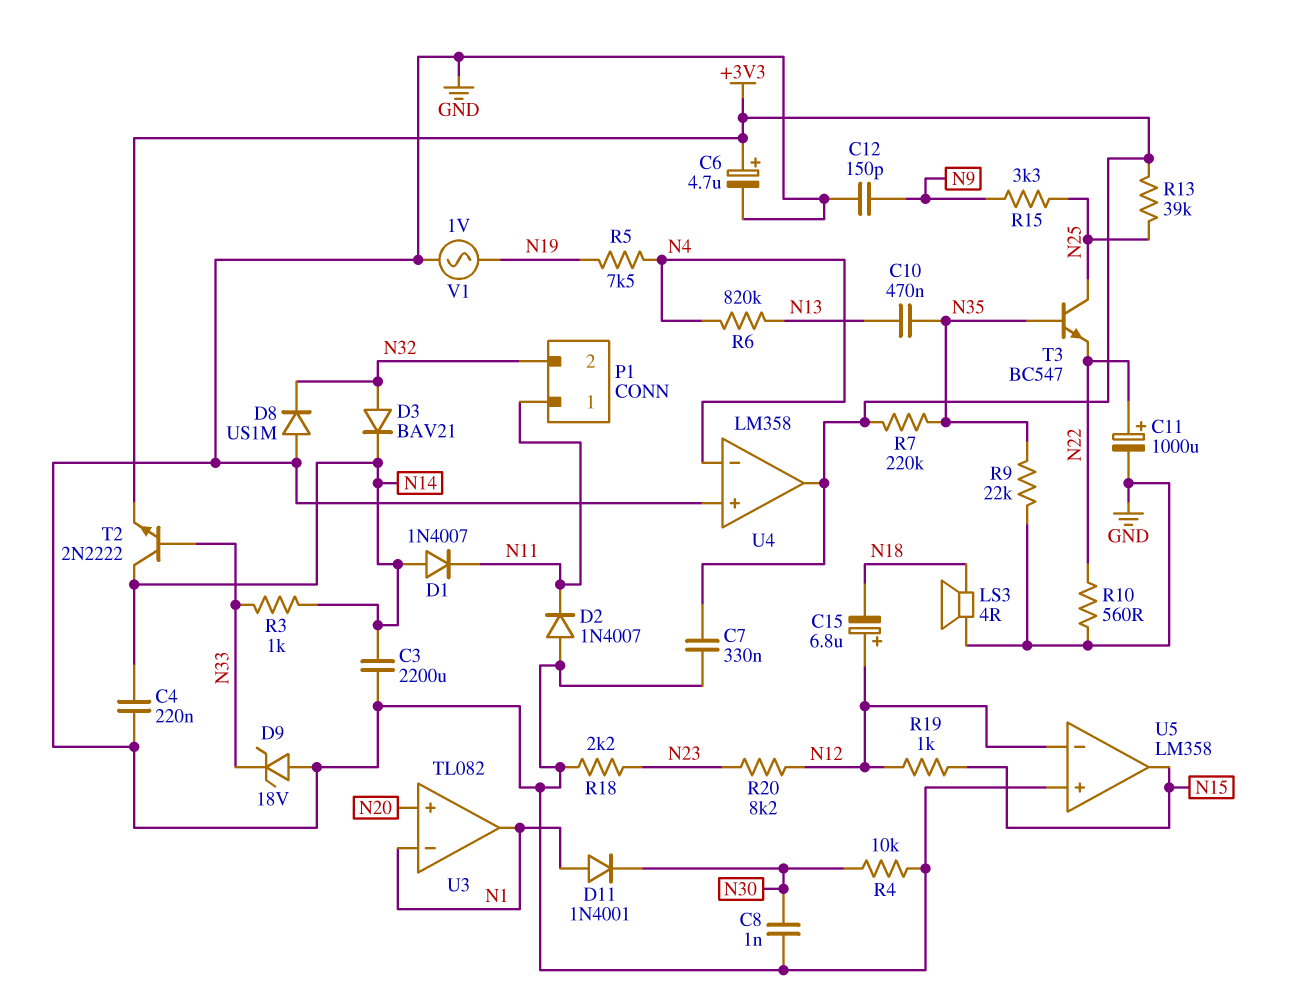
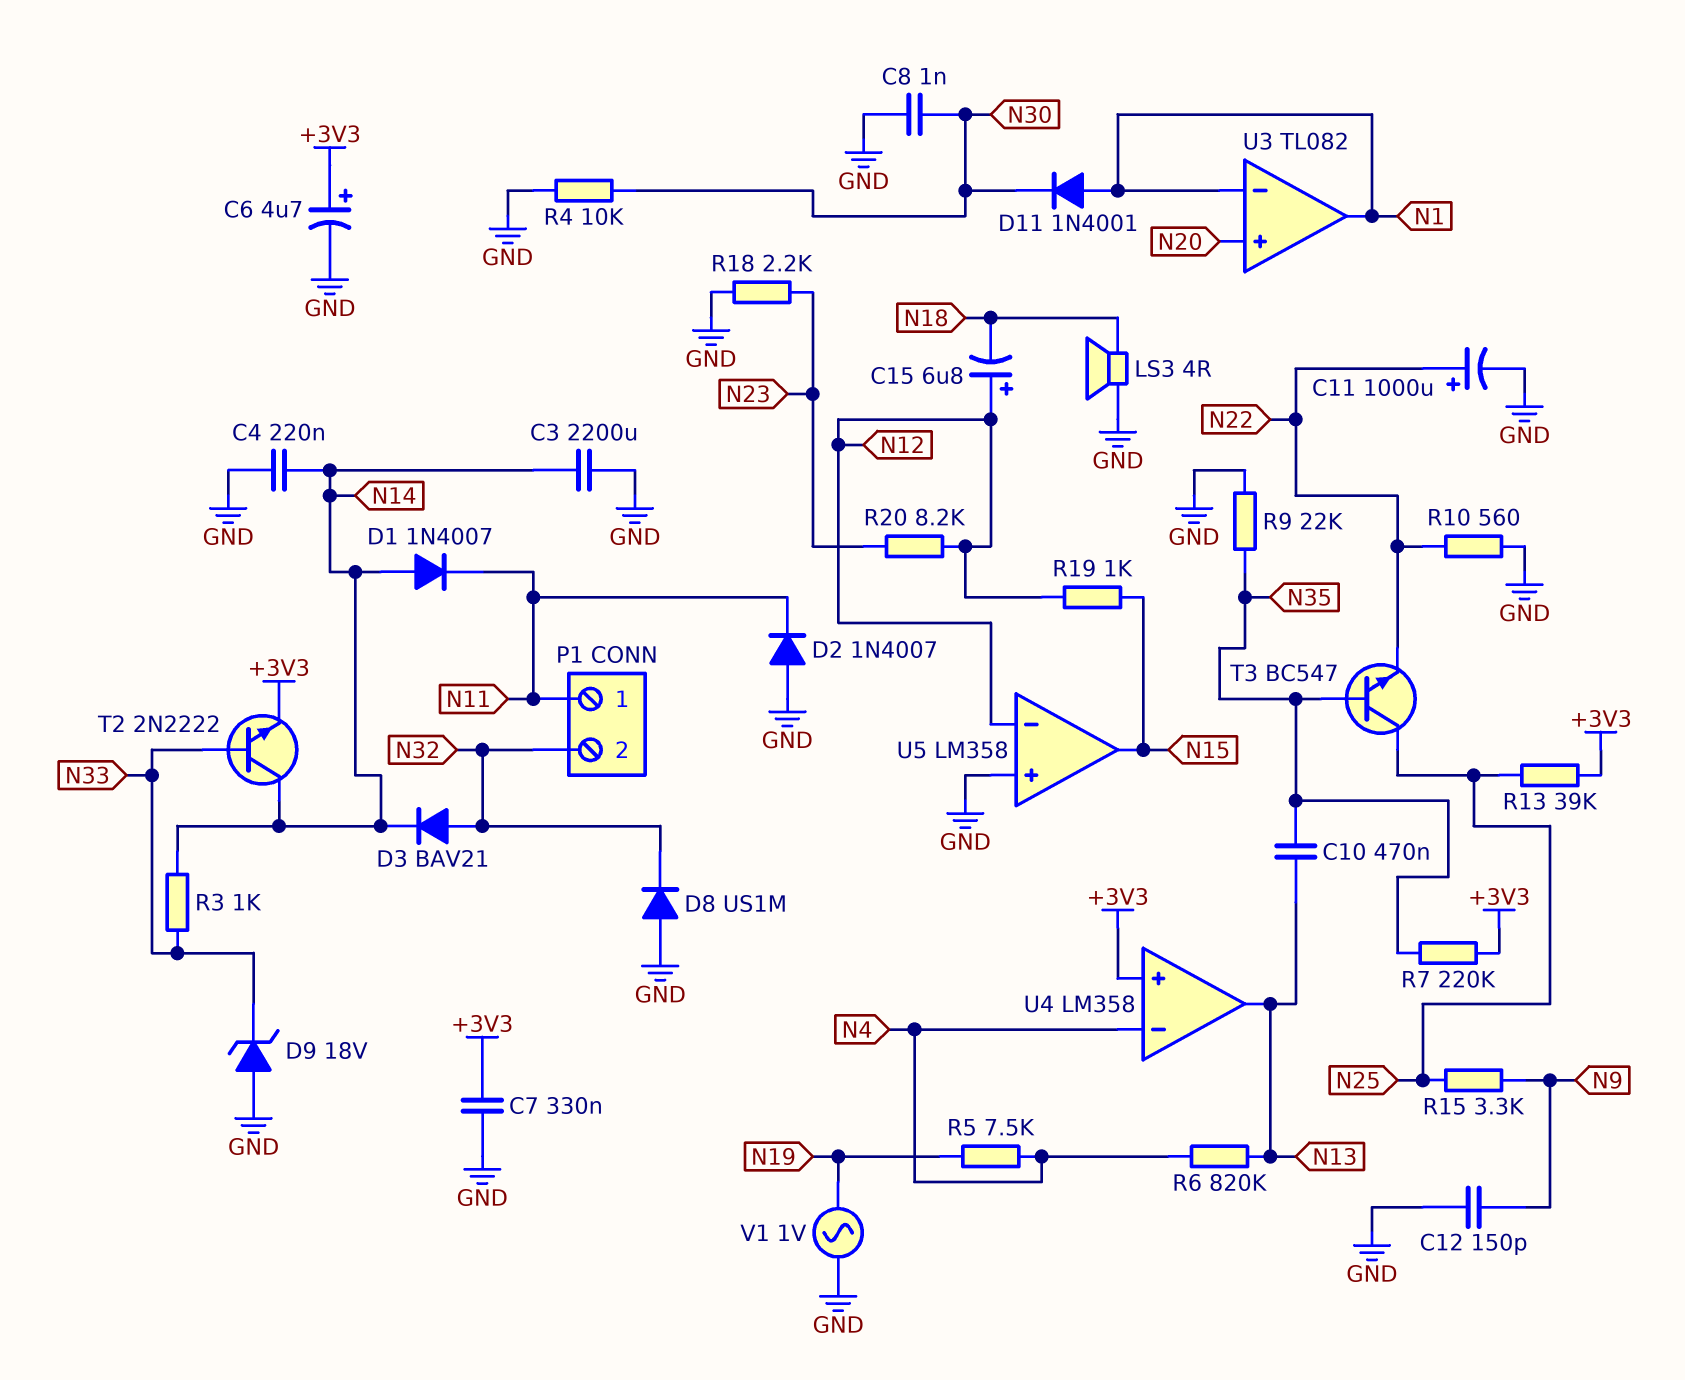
U4 pin in+: GND -> +3V3
U4 pin out: +3V3 -> N13

